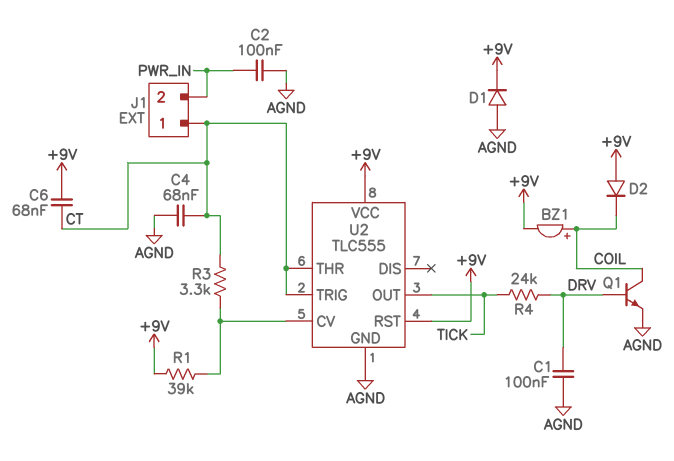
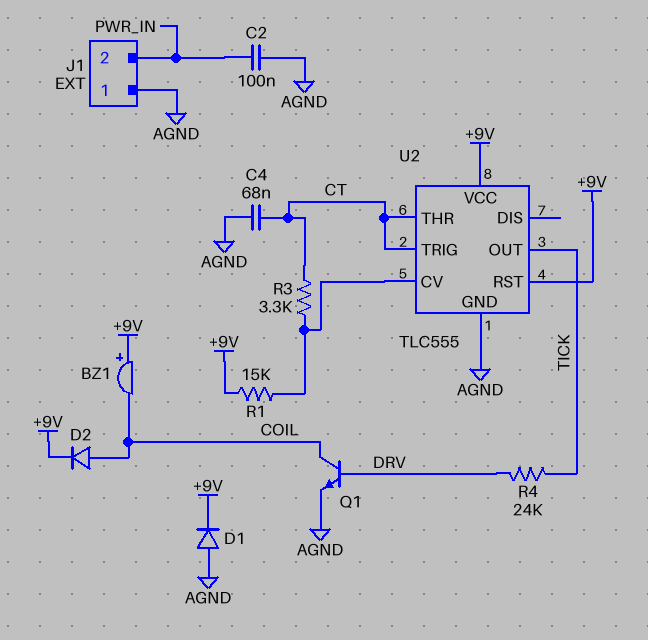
BZ1: buzzer (plus COIL, minus +9V) -> buzzer (plus +9V, minus COIL)
C1: 100nF (AGND, DRV) -> none
C6: 68nF (+9V, CT) -> none
D2: diode (A +9V, K COIL) -> diode (A COIL, K +9V)
J1 pin 1: CT -> AGND
R1: 39k (+9V, U2/CV) -> 15k (+9V, U2/CV)

